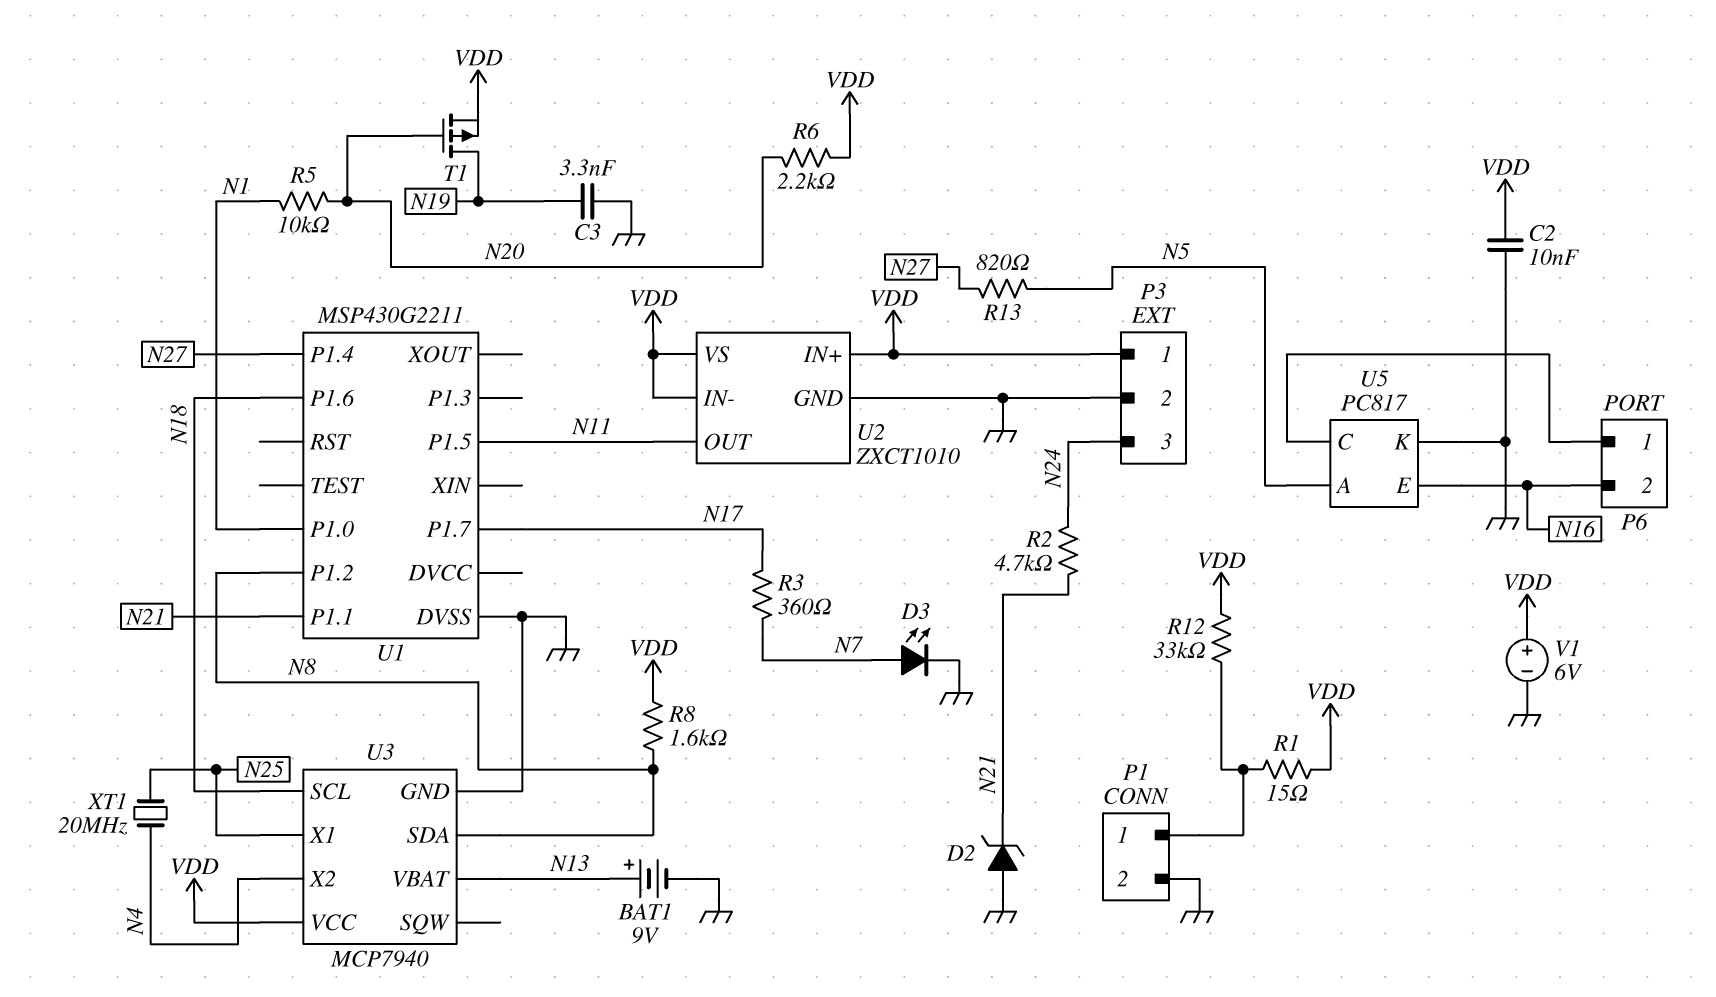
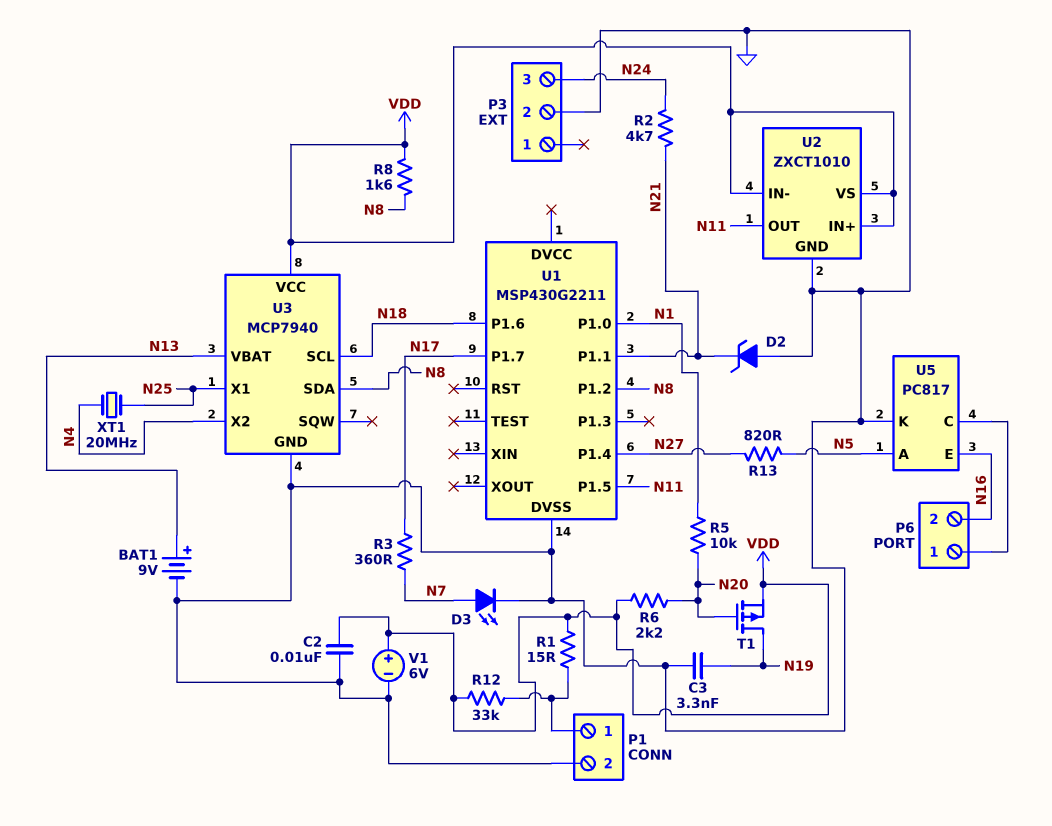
P3 pin 1: VDD -> none

